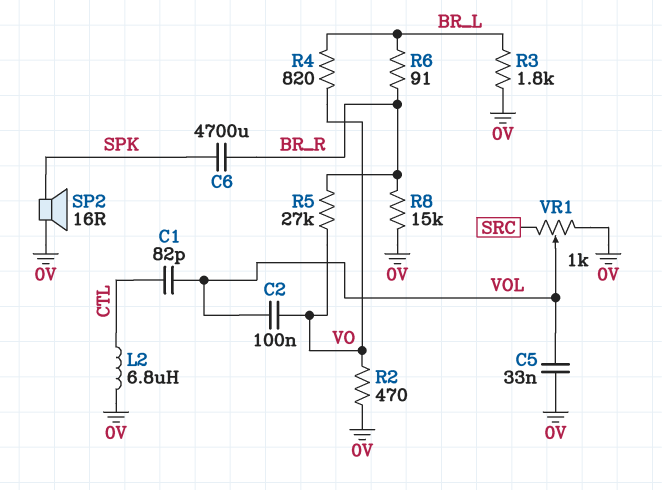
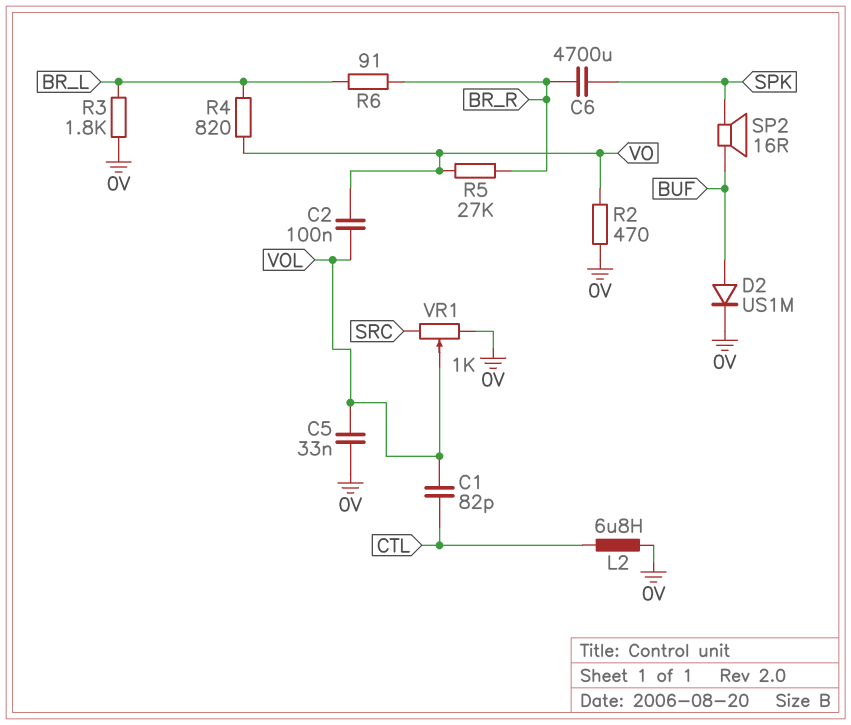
D2: none -> diode US1M (A BUF, K 0V)
R8: 15k (0V, BR_R) -> none
SP2: speaker 16R (0V, SPK) -> speaker 16R (BUF, SPK)

